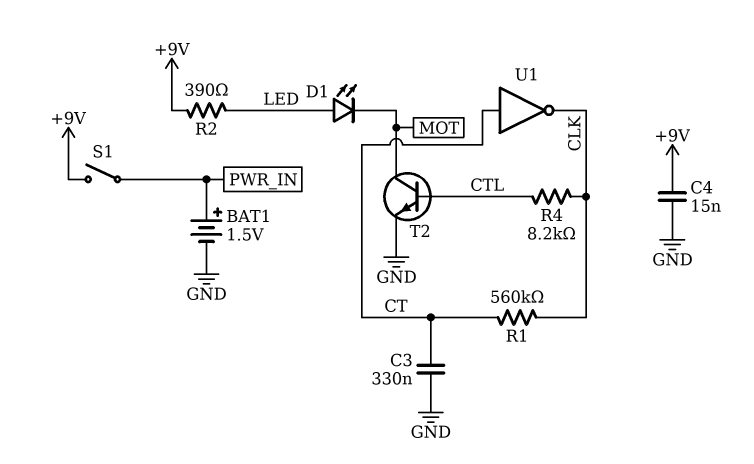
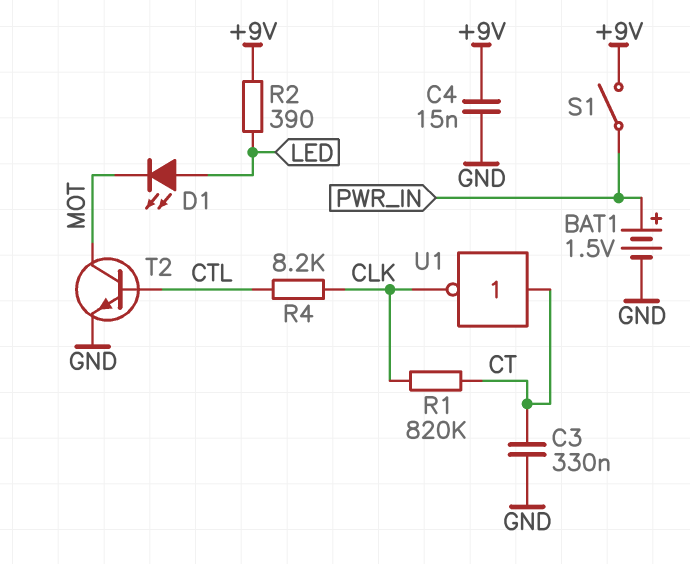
R1: 560k (CLK, CT) -> 820k (CLK, CT)

